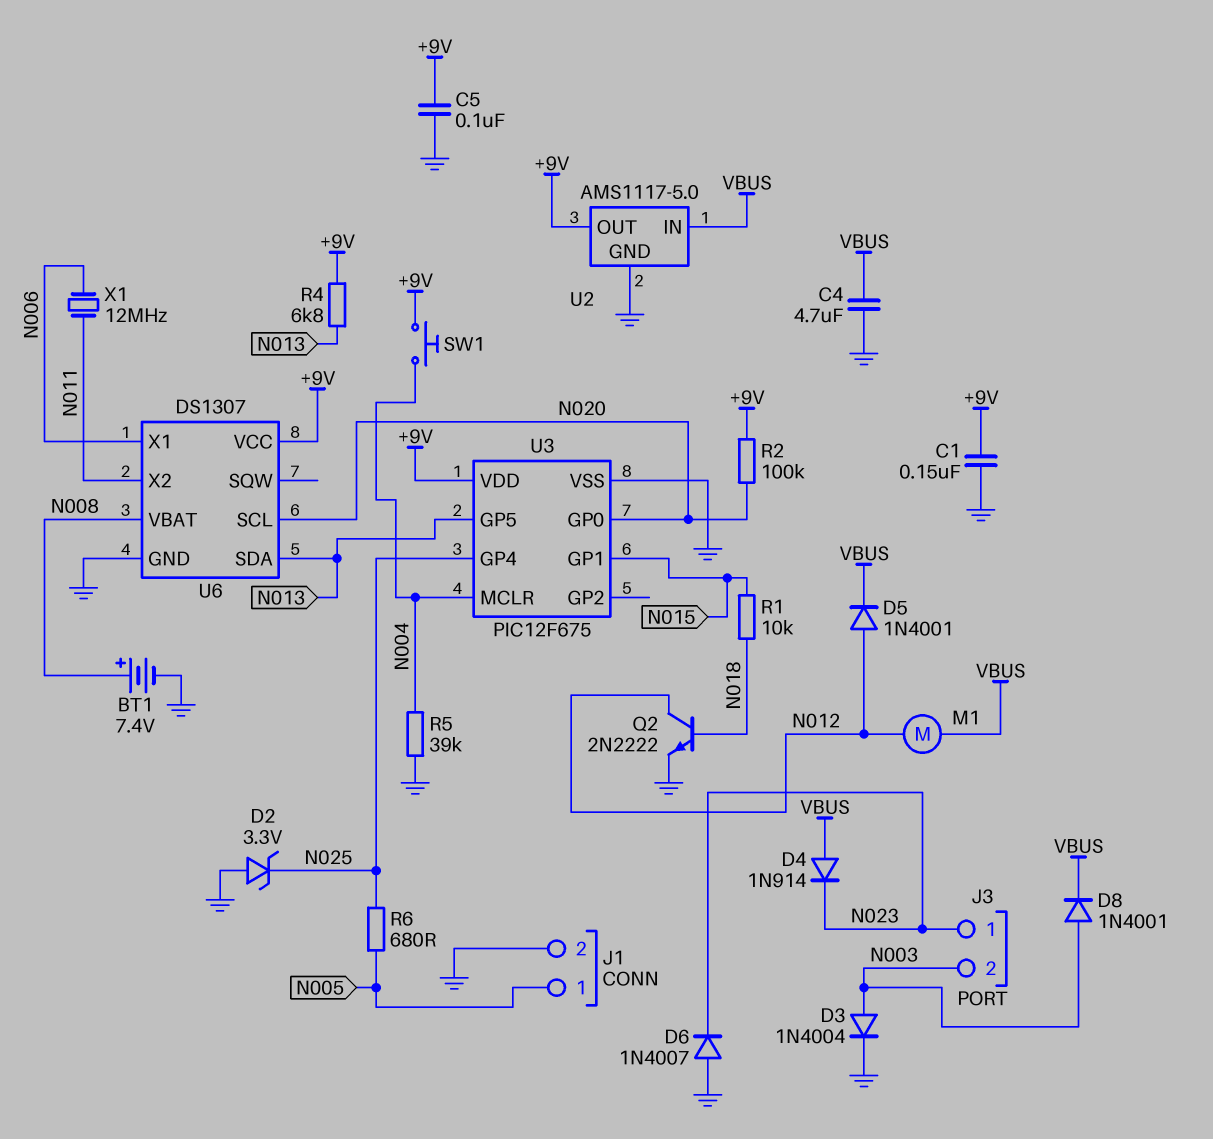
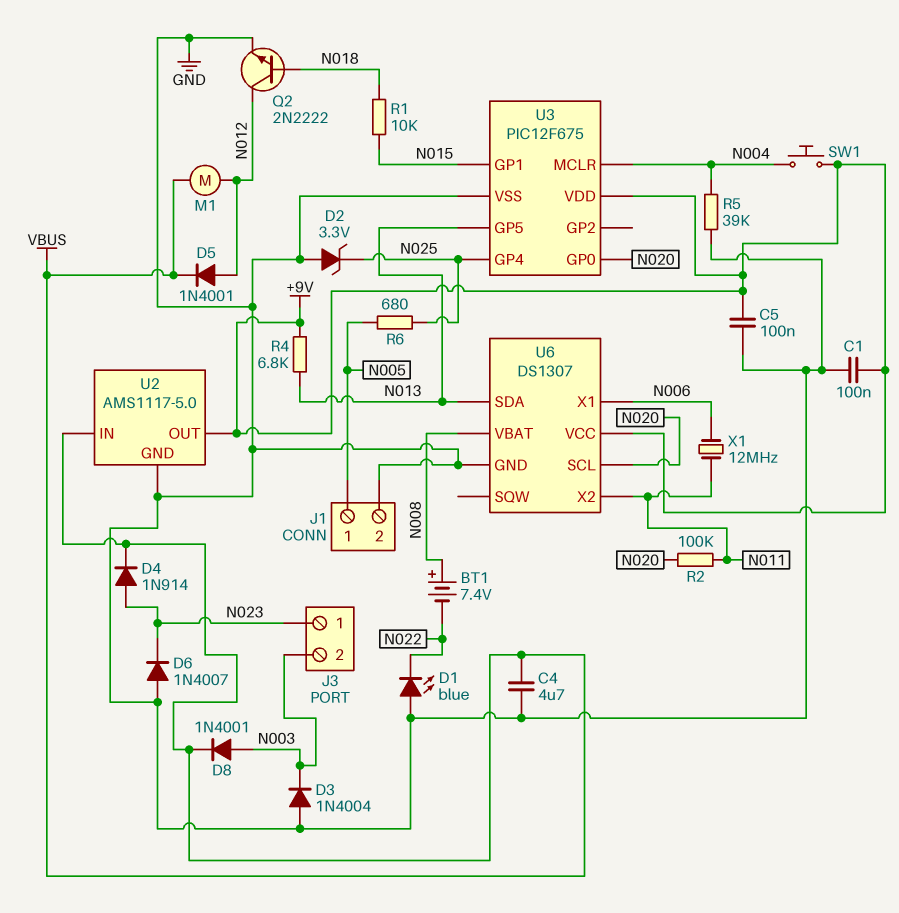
BT1: 7.4V (plus N008, minus GND) -> 7.4V (plus N008, minus N022)
C1: 150nF (+9V, GND) -> 100nF (+9V, GND)
D1: none -> LED blue (A GND, K N022)
D3: diode 1N4004 (A N003, K GND) -> diode 1N4004 (A GND, K N003)
D4: diode 1N914 (A VBUS, K N023) -> diode 1N914 (A N023, K VBUS)
R2: 100k (+9V, N020) -> 100k (N011, N020)

